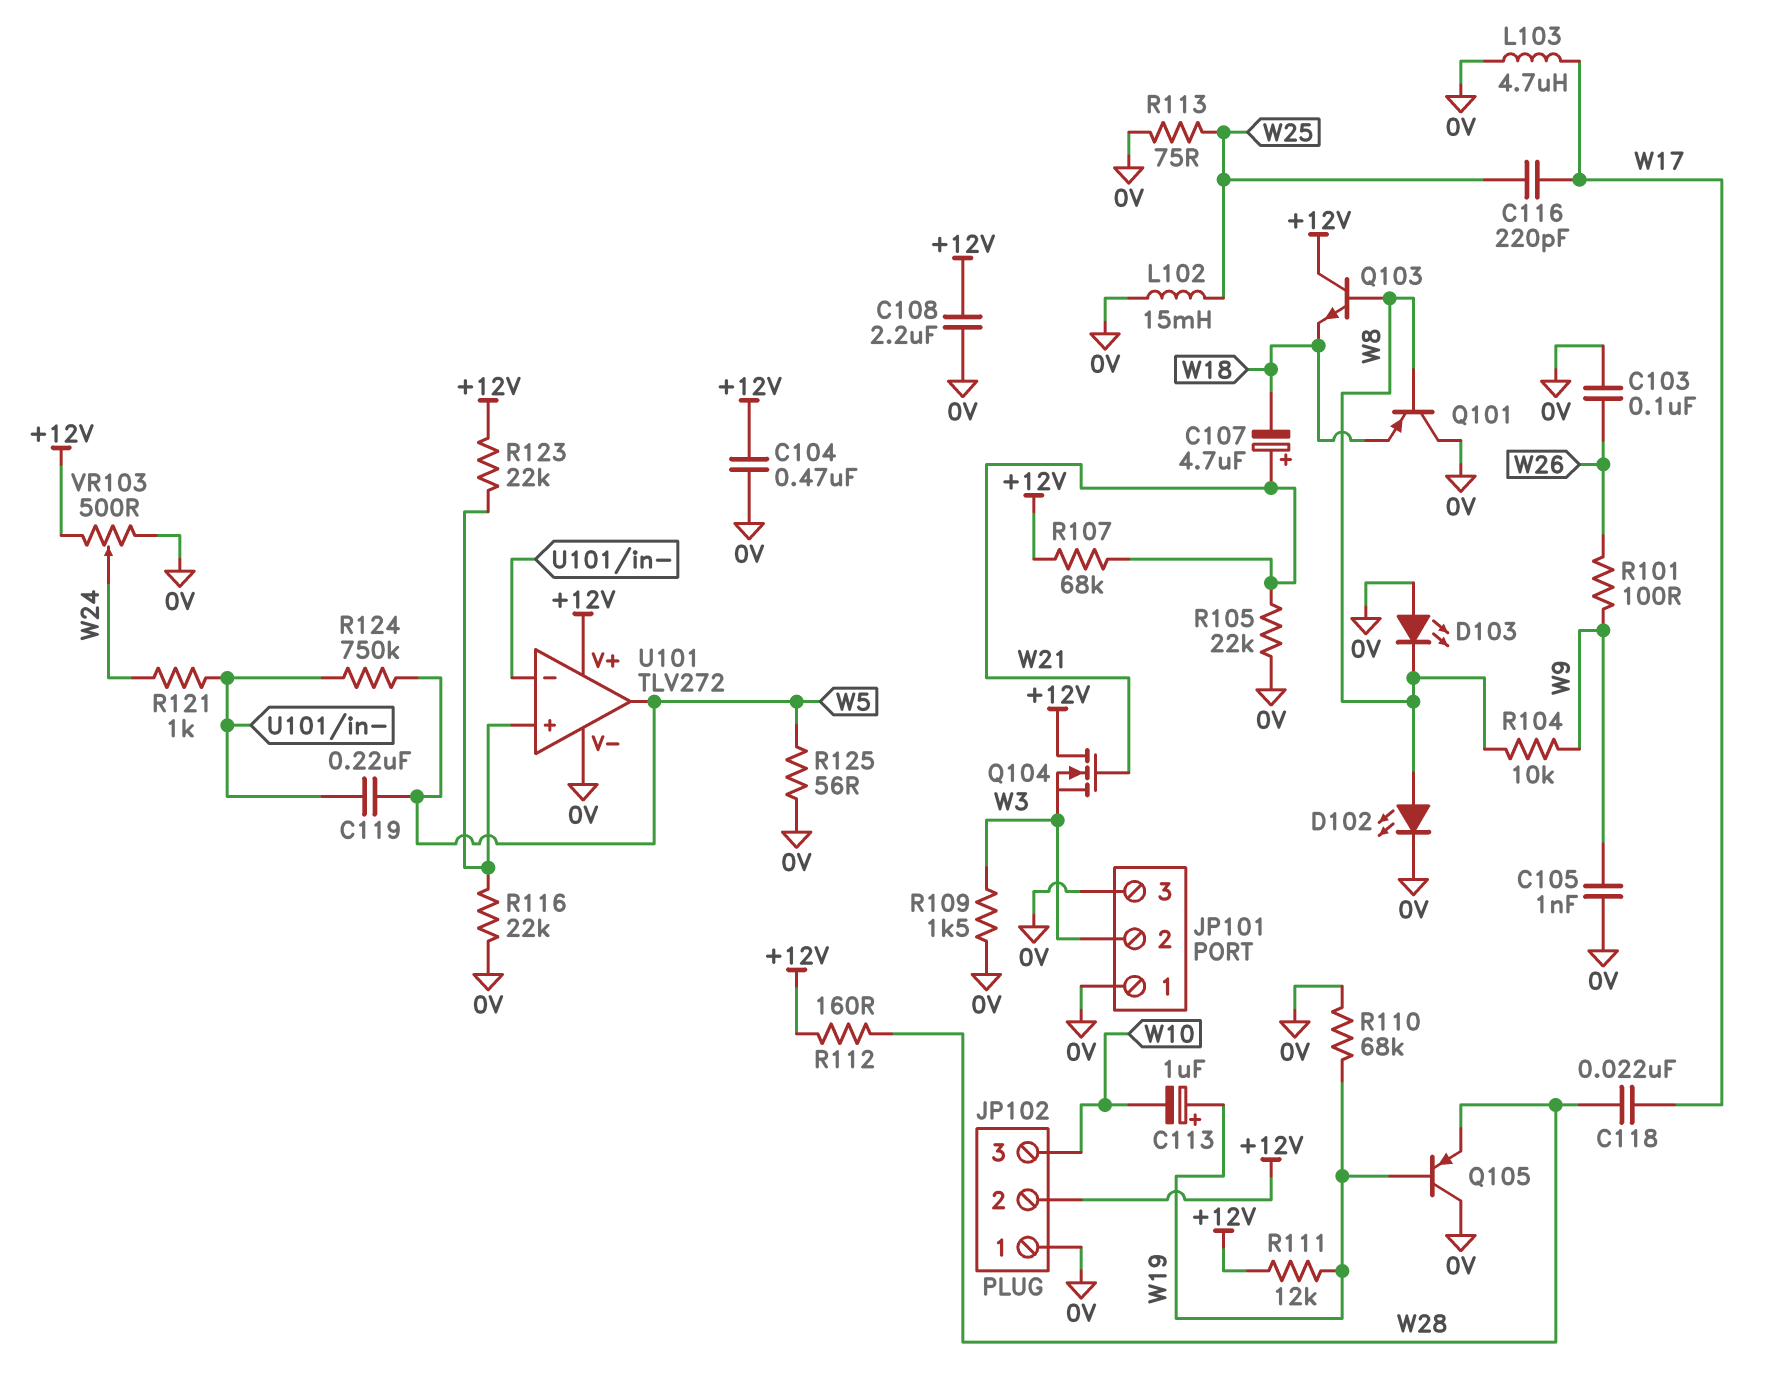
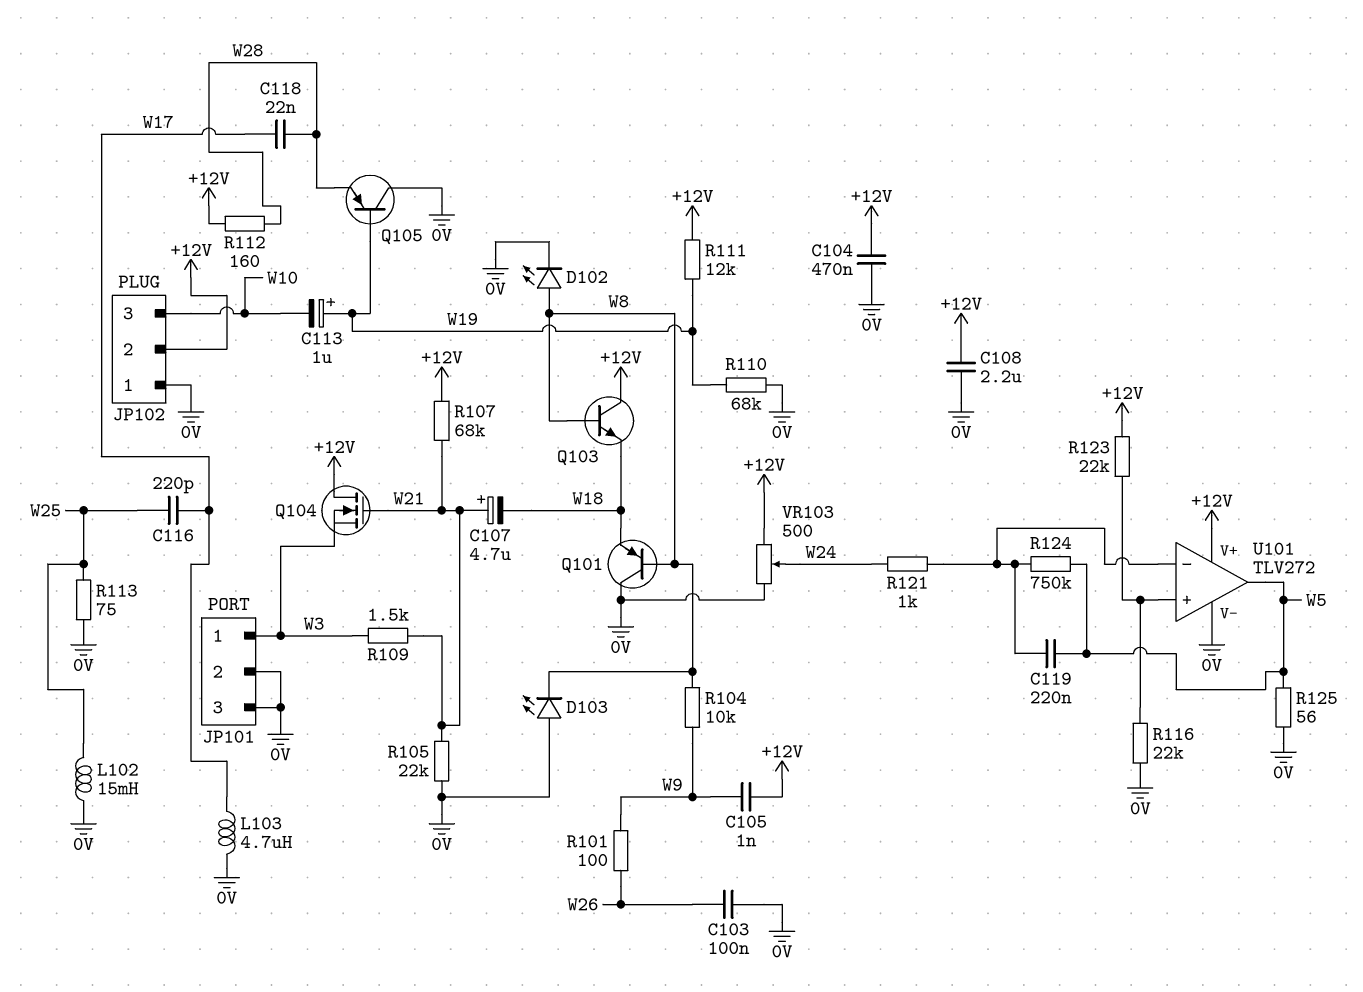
C105: 1nF (0V, W9) -> 1nF (+12V, W9)
JP101 pin 1: 0V -> W3
JP101 pin 2: W3 -> 0V
R109: 1.5k (0V, W3) -> 1.5k (W3, W21)

